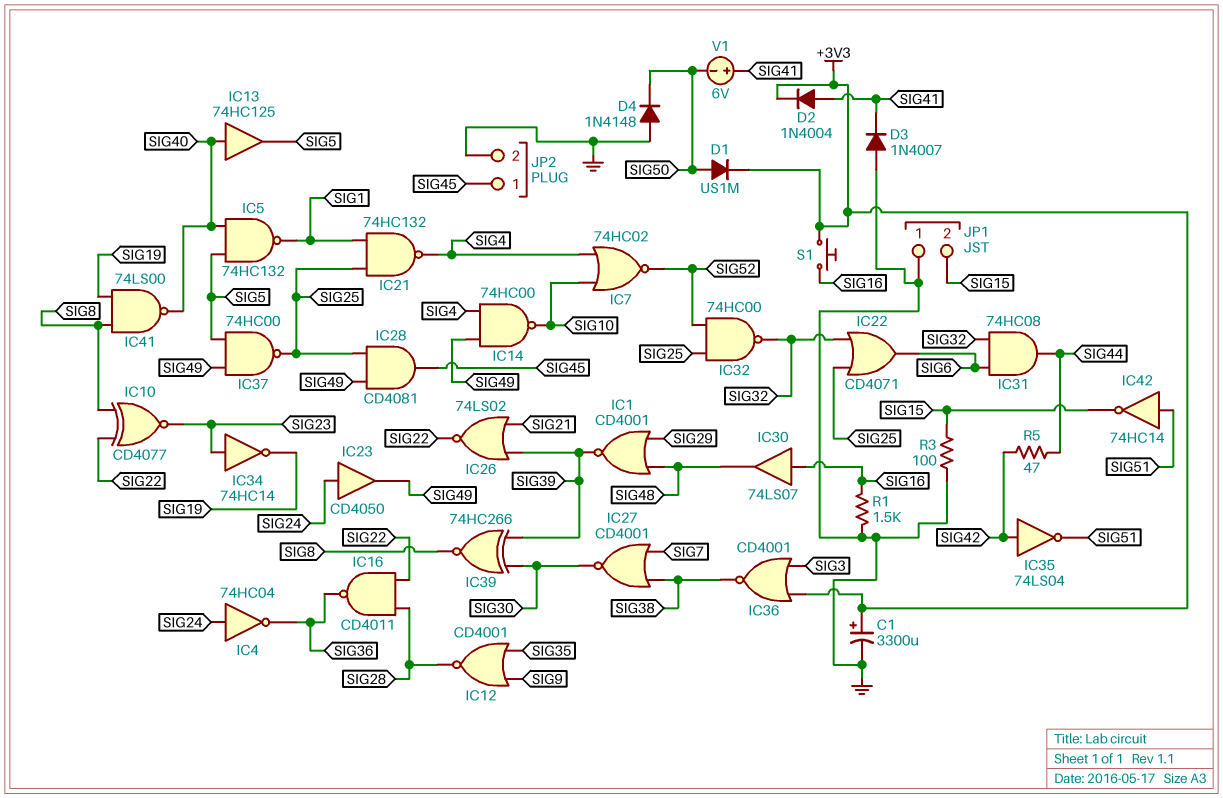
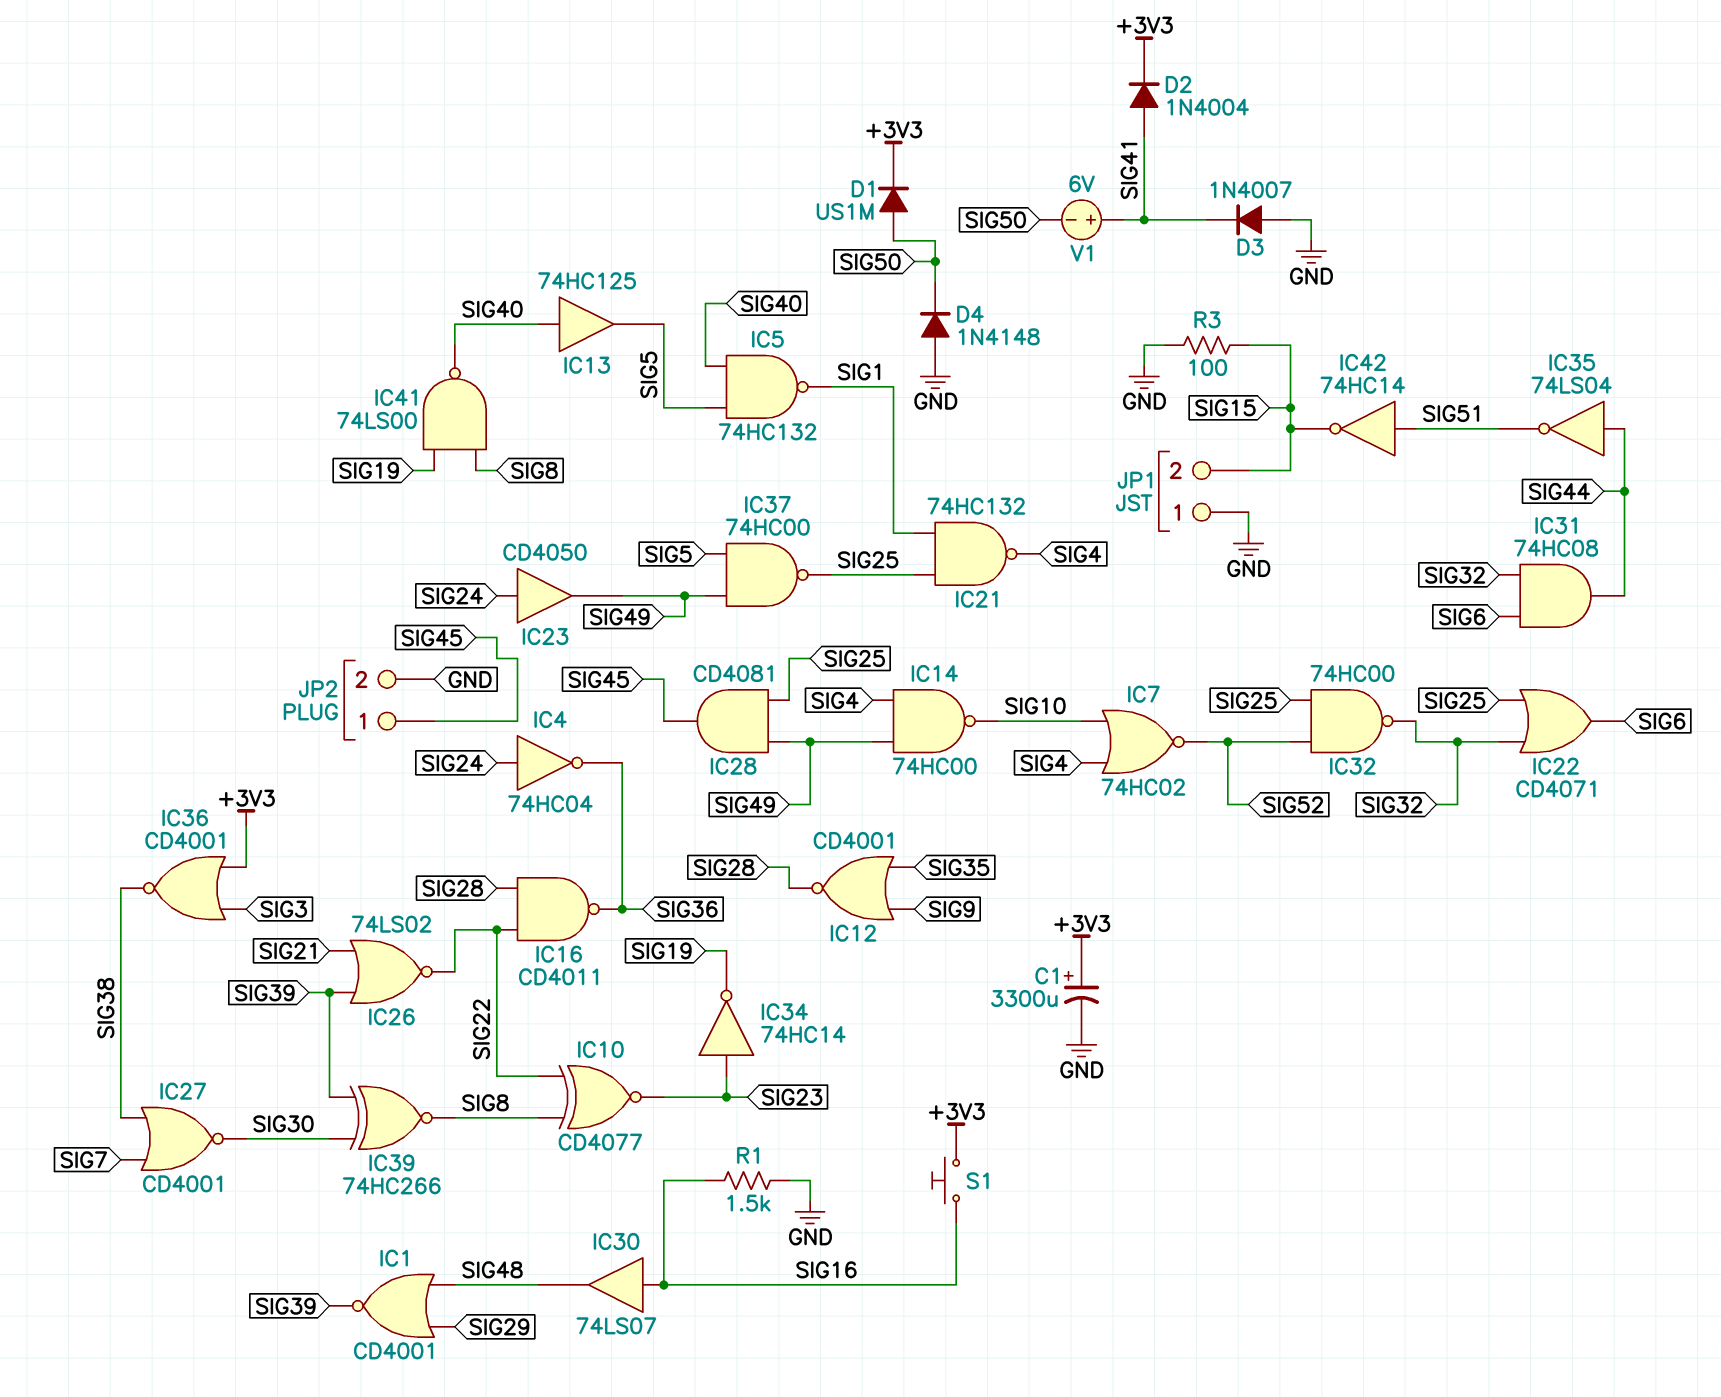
IC35: NOT 74LS04 (in SIG42, out SIG51) -> NOT 74LS04 (in SIG44, out SIG51)
R5: 47 (SIG42, SIG44) -> none

